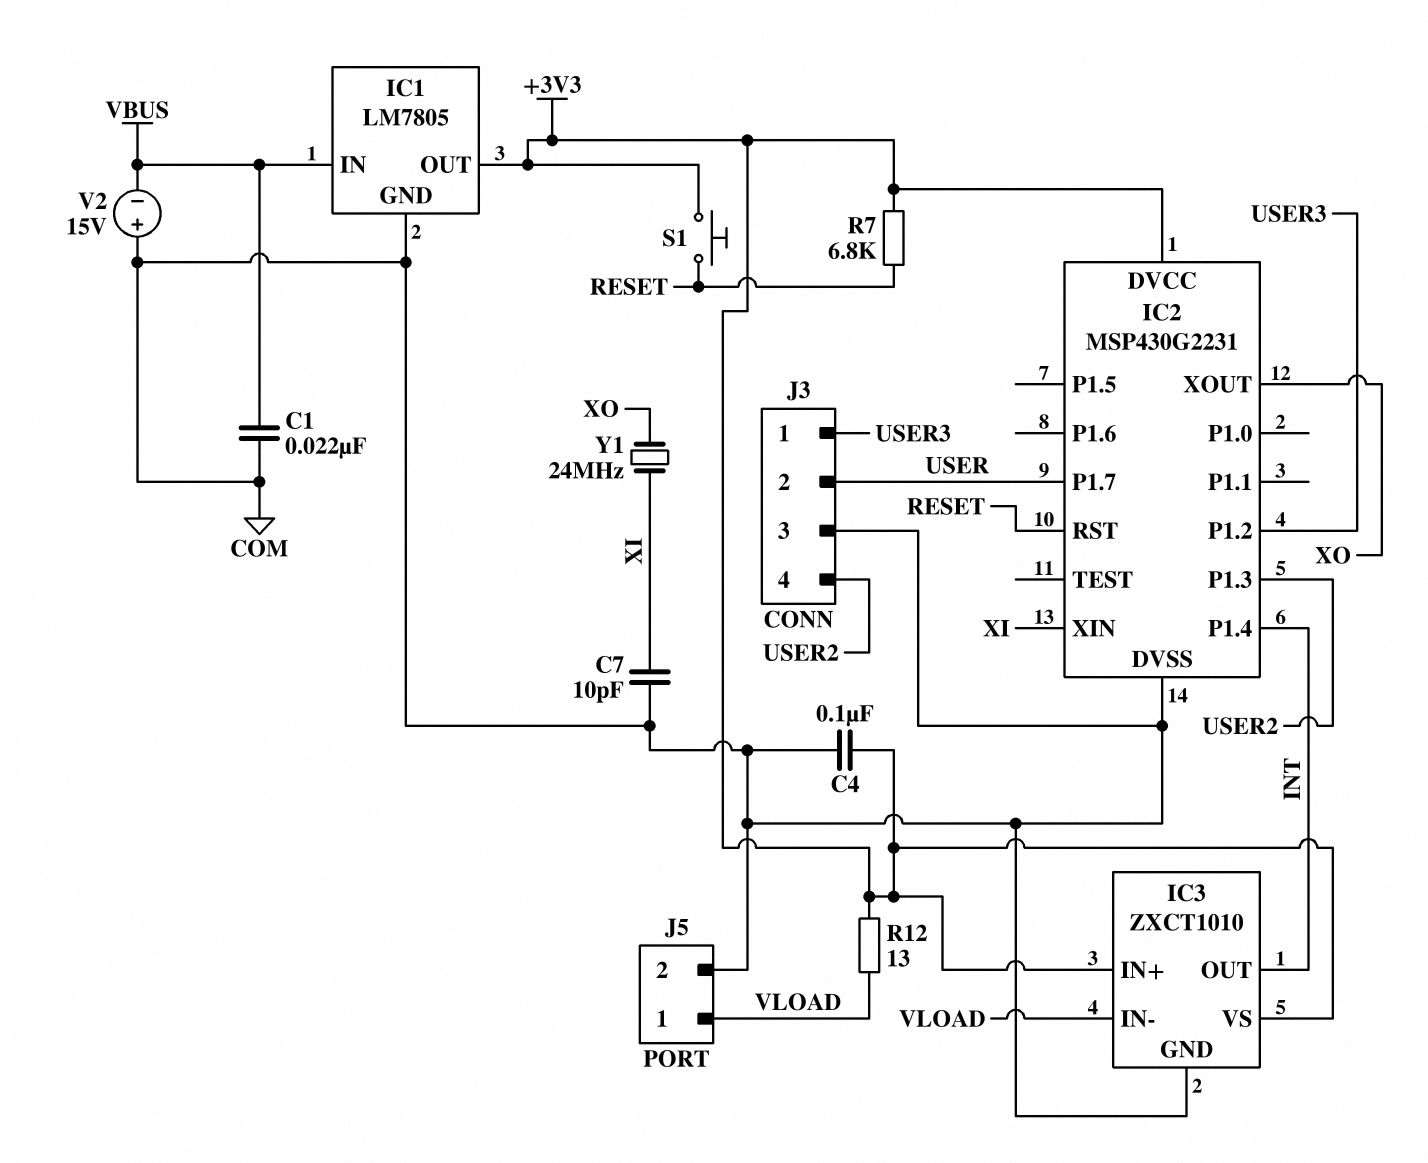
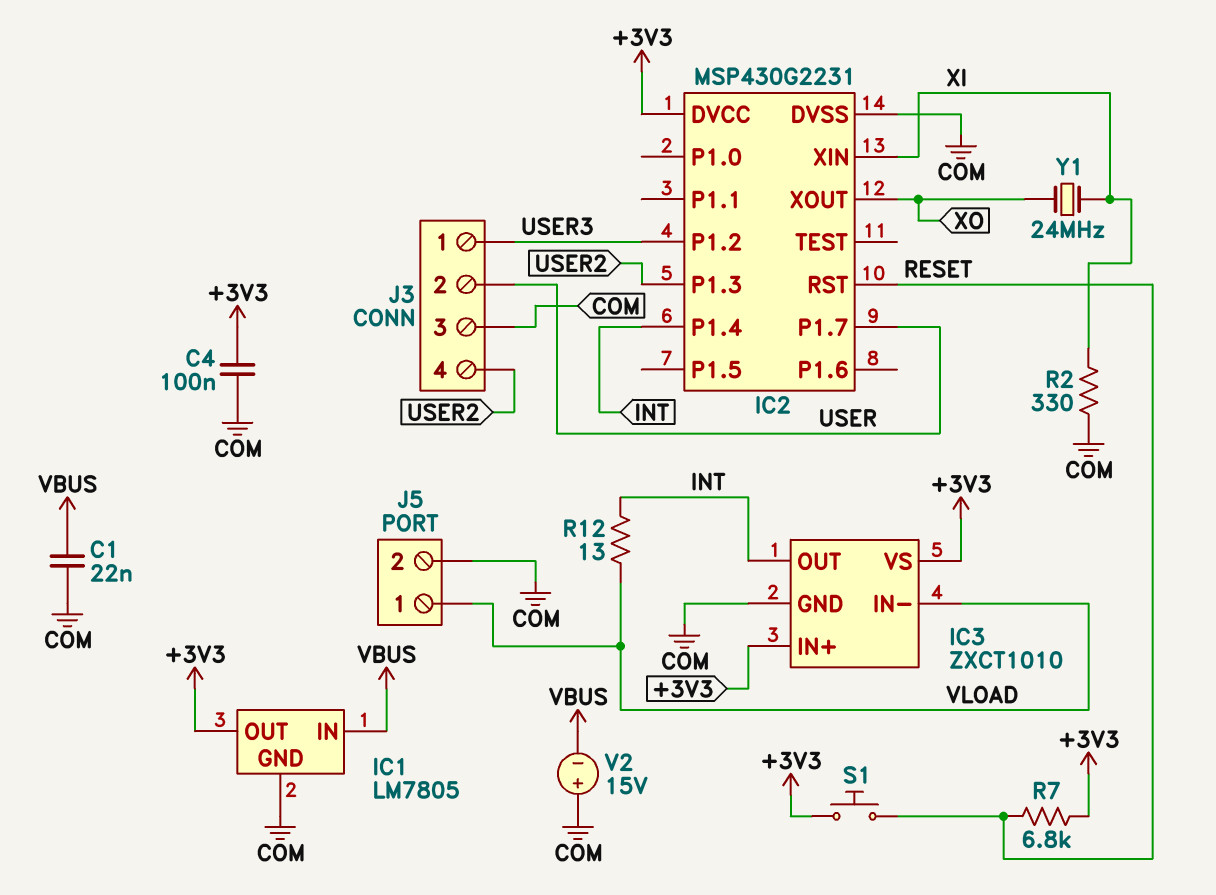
C7: 10pF (COM, XI) -> none
R2: none -> 330 (COM, XI)
R12: 13 (+3V3, VLOAD) -> 13 (INT, VLOAD)

